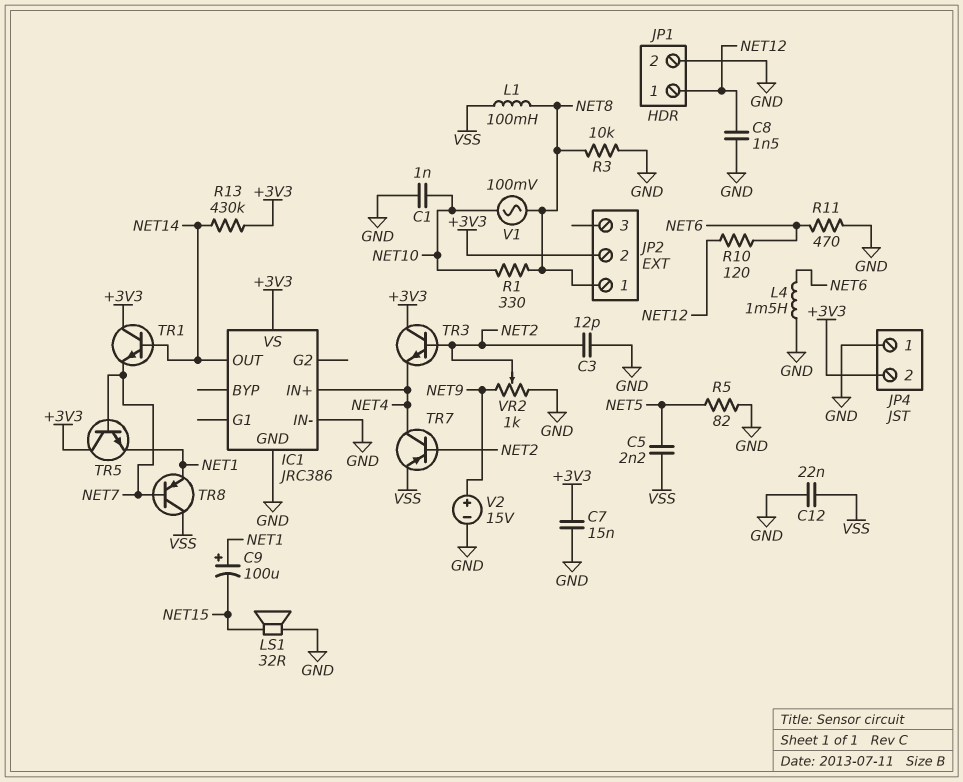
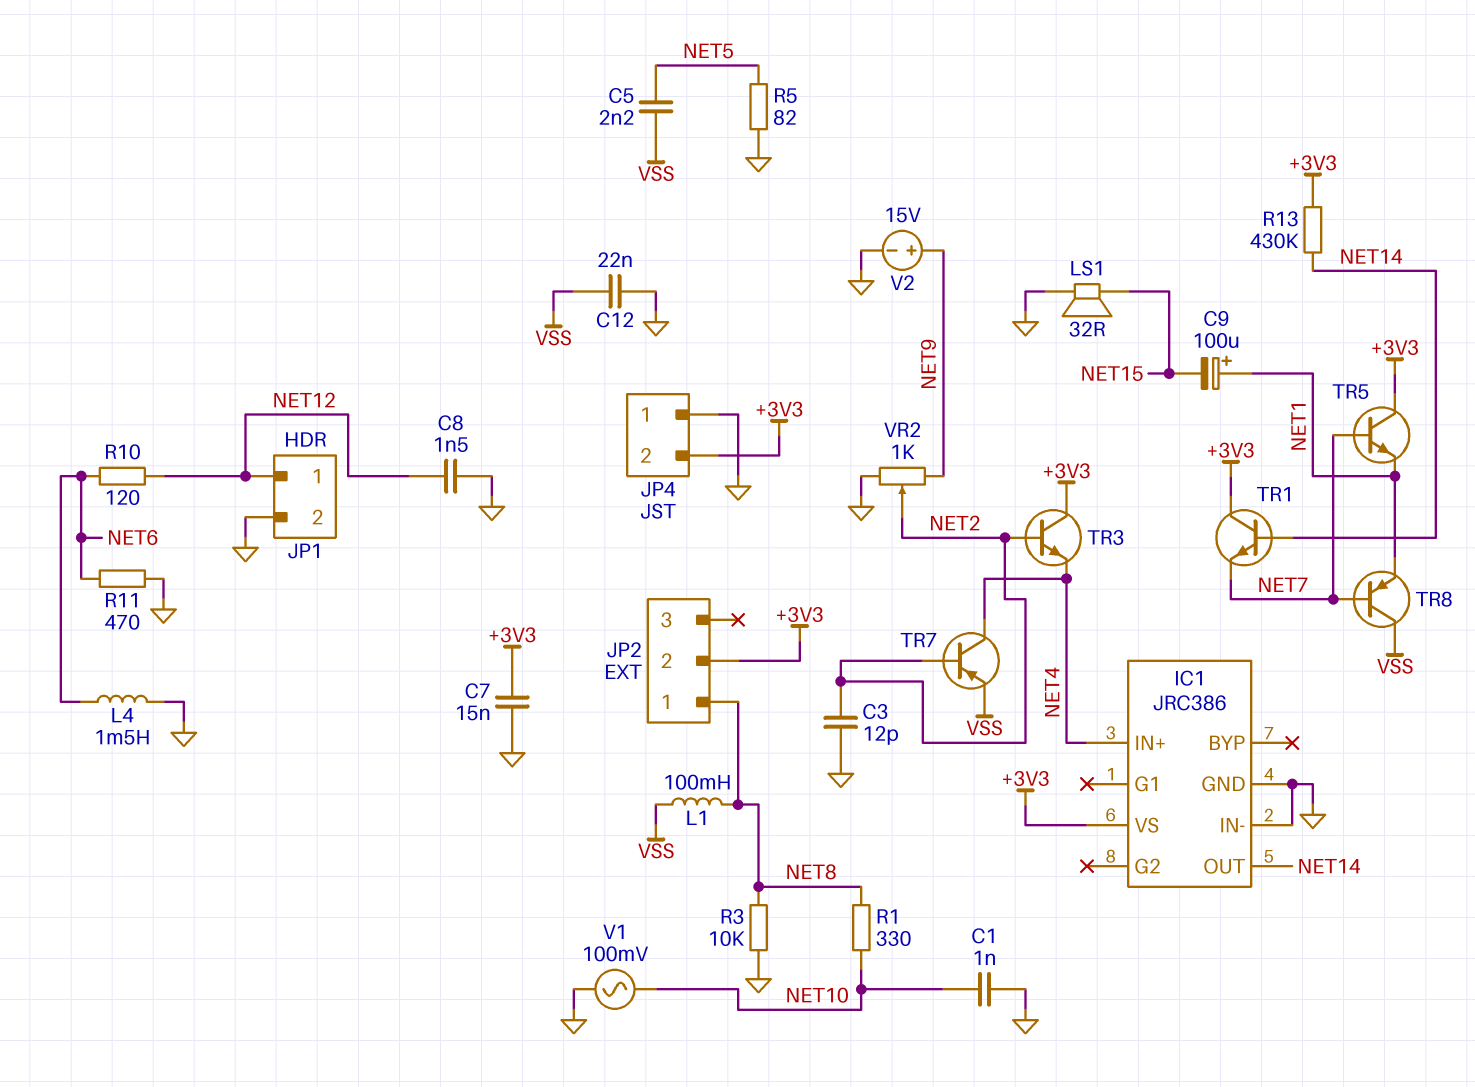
V1: AC 100mV (NET8, NET10) -> AC 100mV (GND, NET10)

